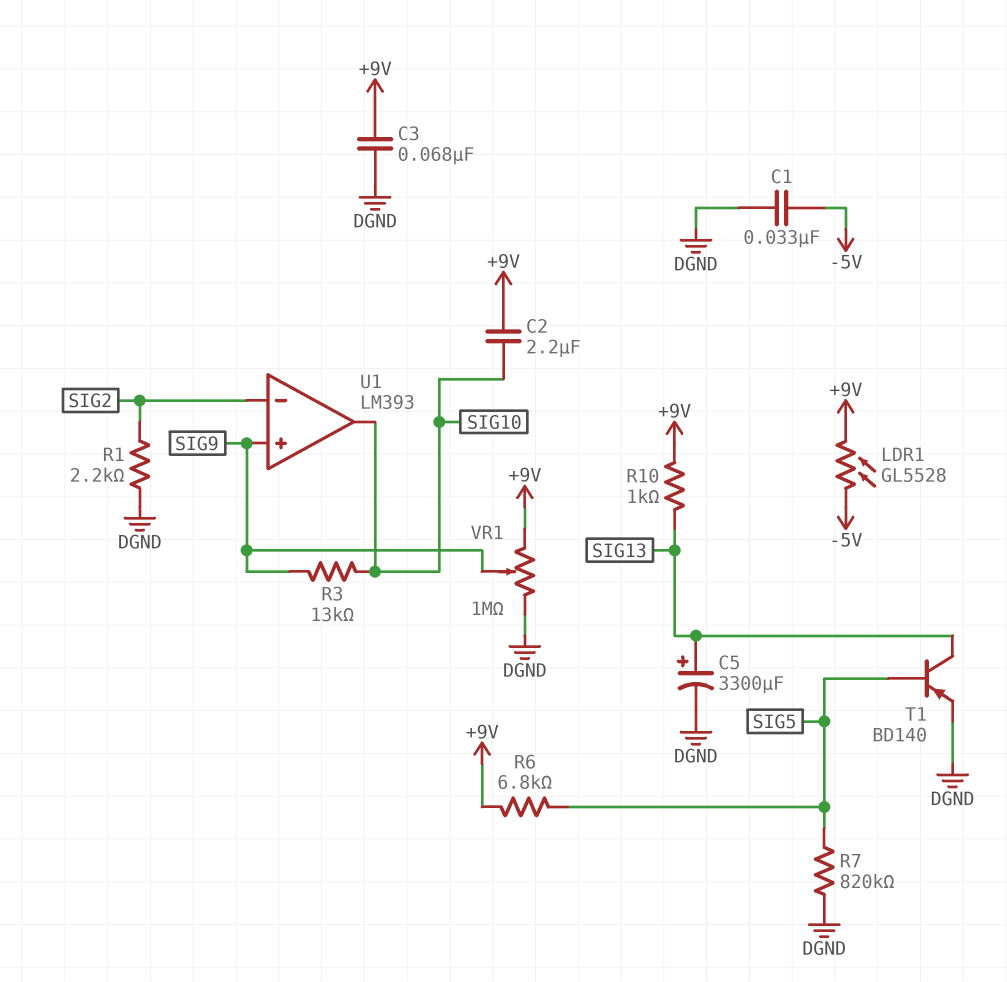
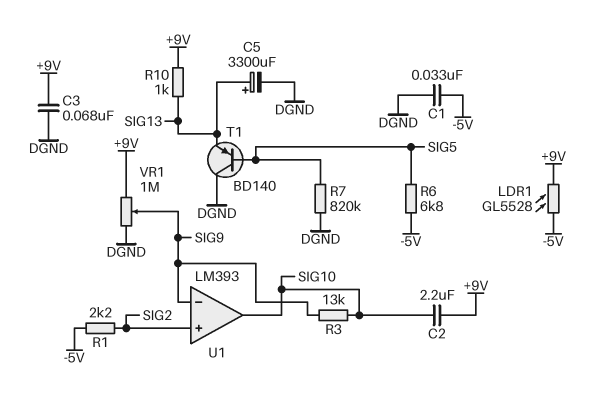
R1: 2.2k (DGND, SIG2) -> 2.2k (-5V, SIG2)
R6: 6.8k (+9V, SIG5) -> 6.8k (-5V, SIG5)
T1: PNP BD140 (B SIG5, C SIG13, E DGND) -> PNP BD140 (B SIG5, C DGND, E SIG13)
U1 pin in+: SIG9 -> SIG2
U1 pin in-: SIG2 -> SIG9

